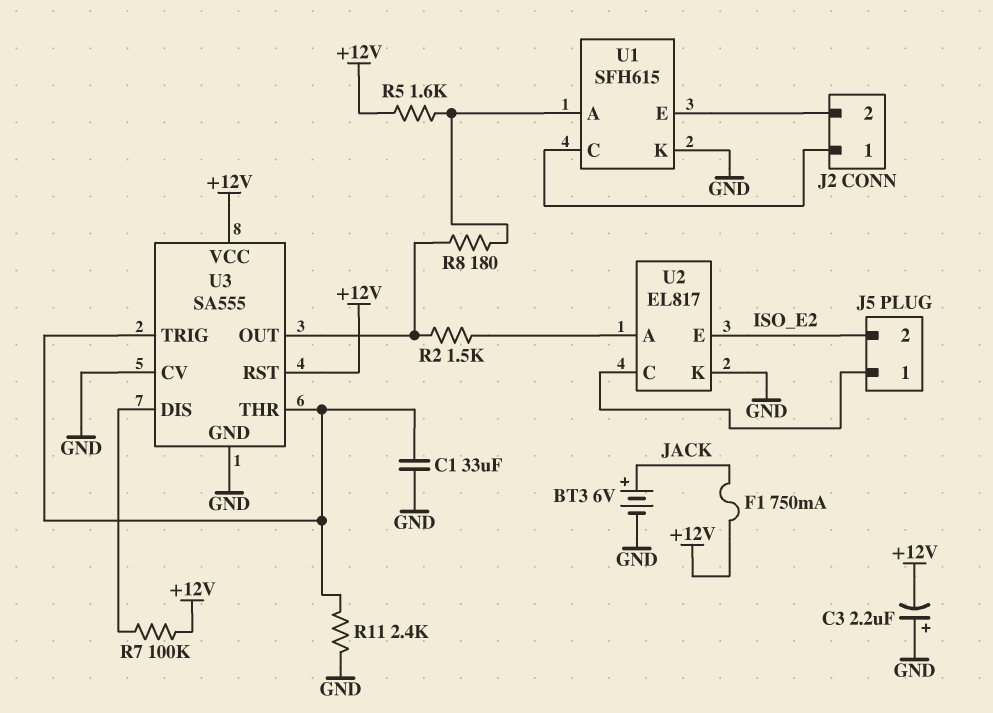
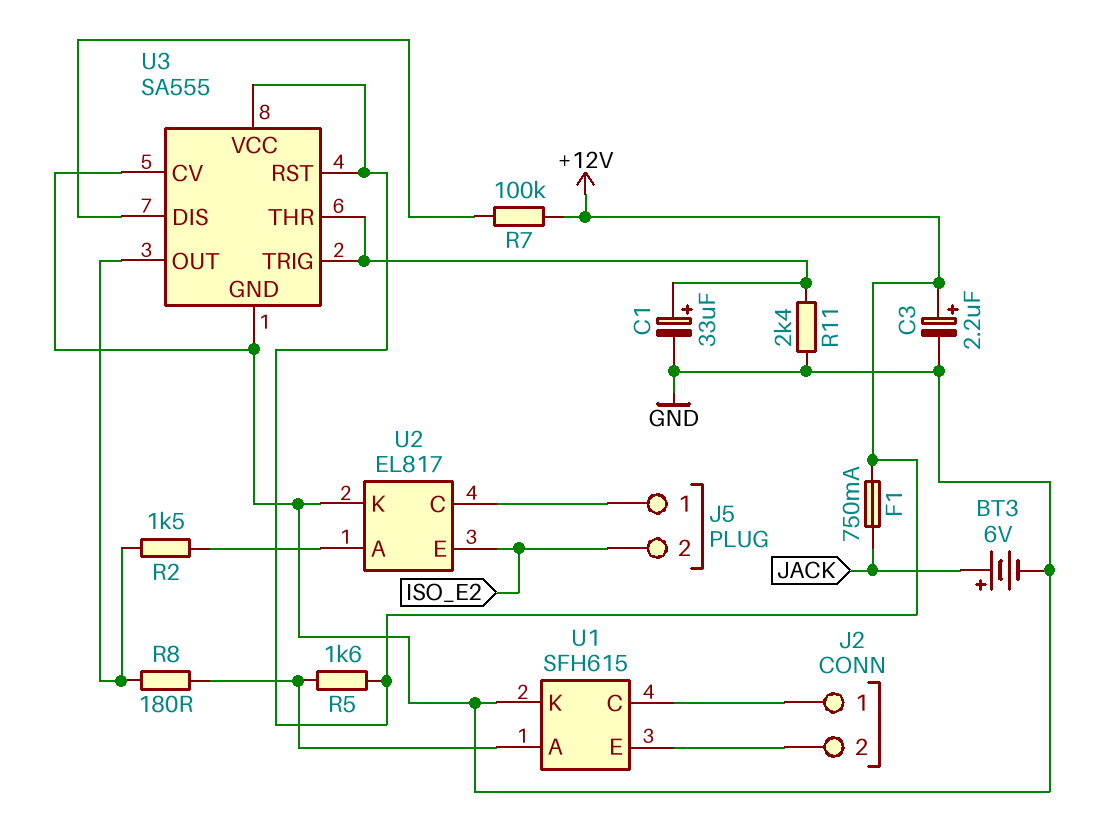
C1: 33uF (GND, U3/THR) -> 33uF (plus U3/THR, minus GND)
C3: 2.2uF (plus GND, minus +12V) -> 2.2uF (plus +12V, minus GND)

